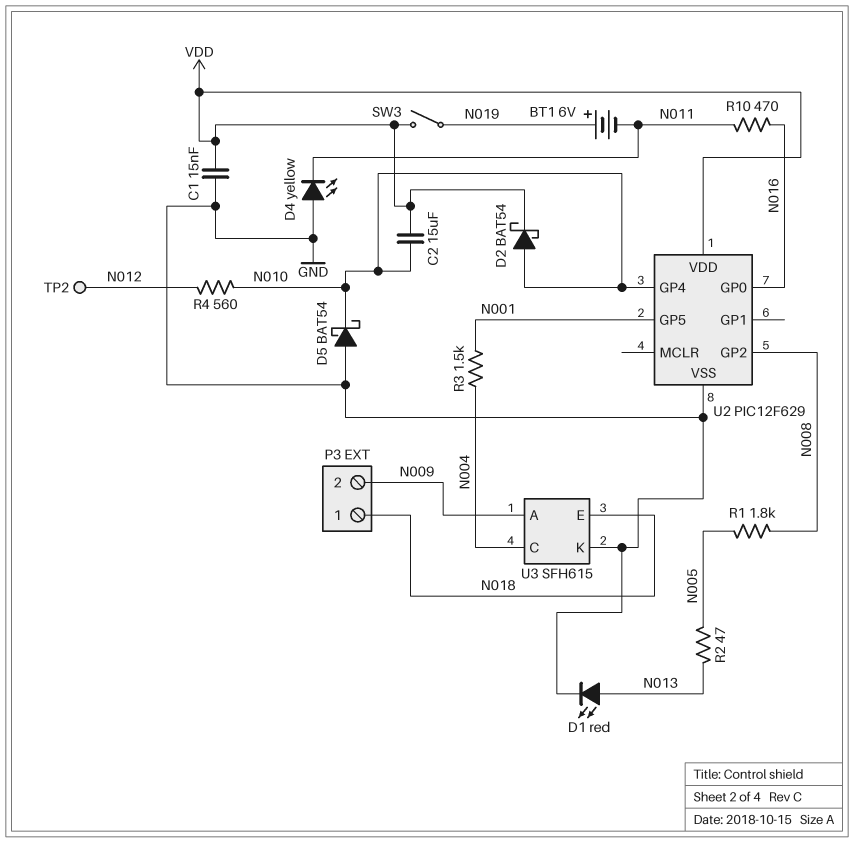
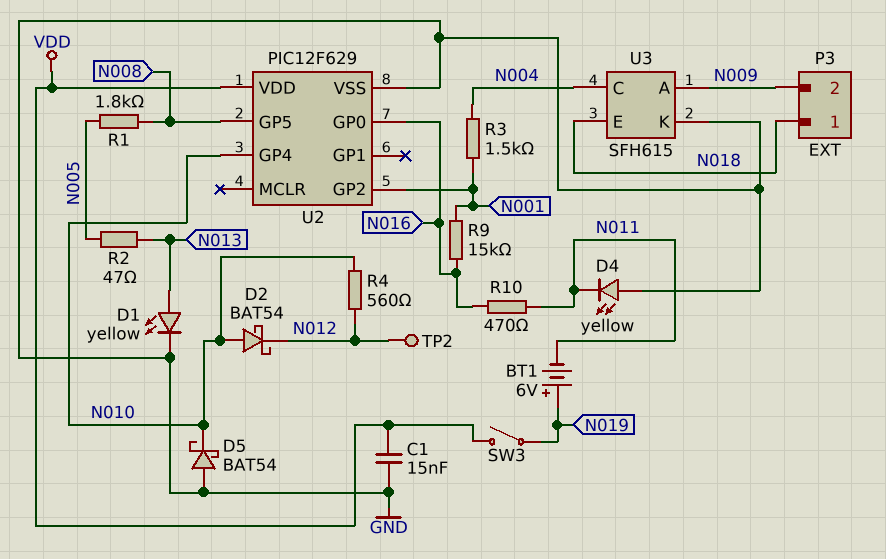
C2: 15uF (N010, VDD) -> none
D1: LED red (A N013, K GND) -> LED yellow (A N013, K GND)
D2: schottky BAT54 (A N010, K VDD) -> schottky BAT54 (A N010, K N012)
R9: none -> 15k (N001, N016)
U2 pin GP2: N008 -> N001
U2 pin GP5: N001 -> N008

